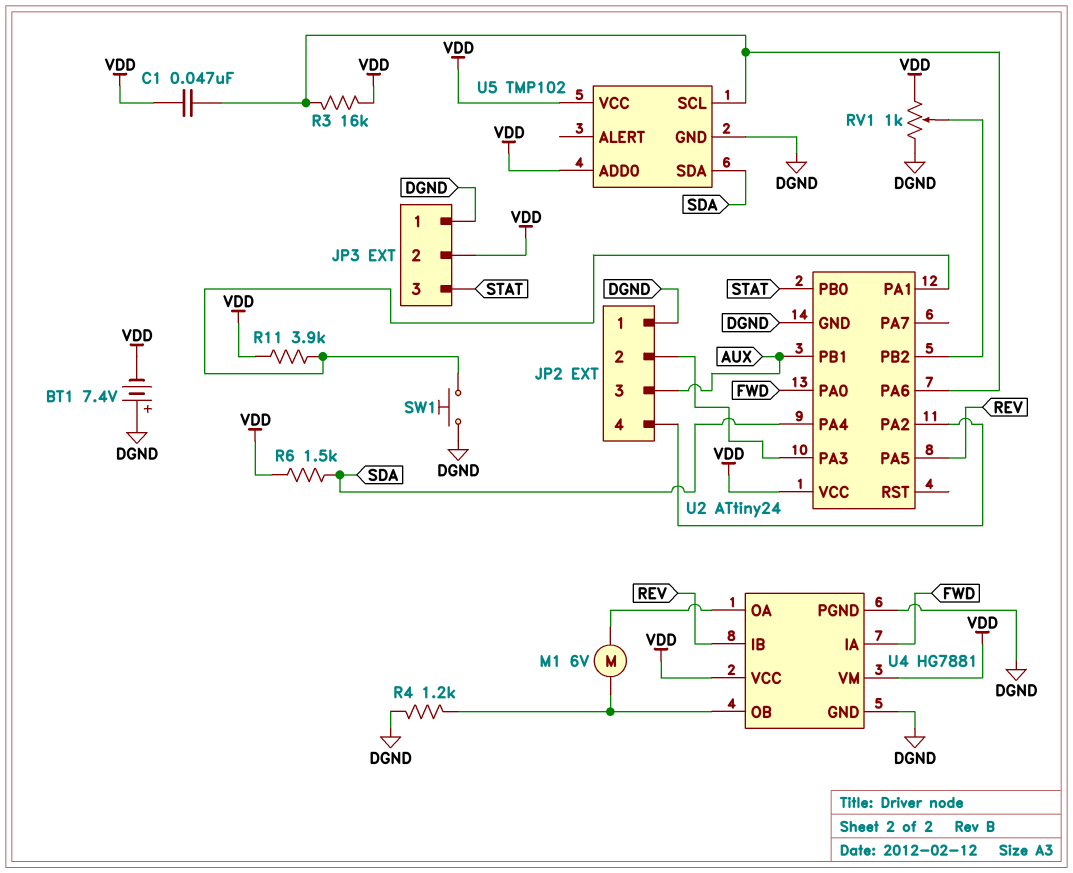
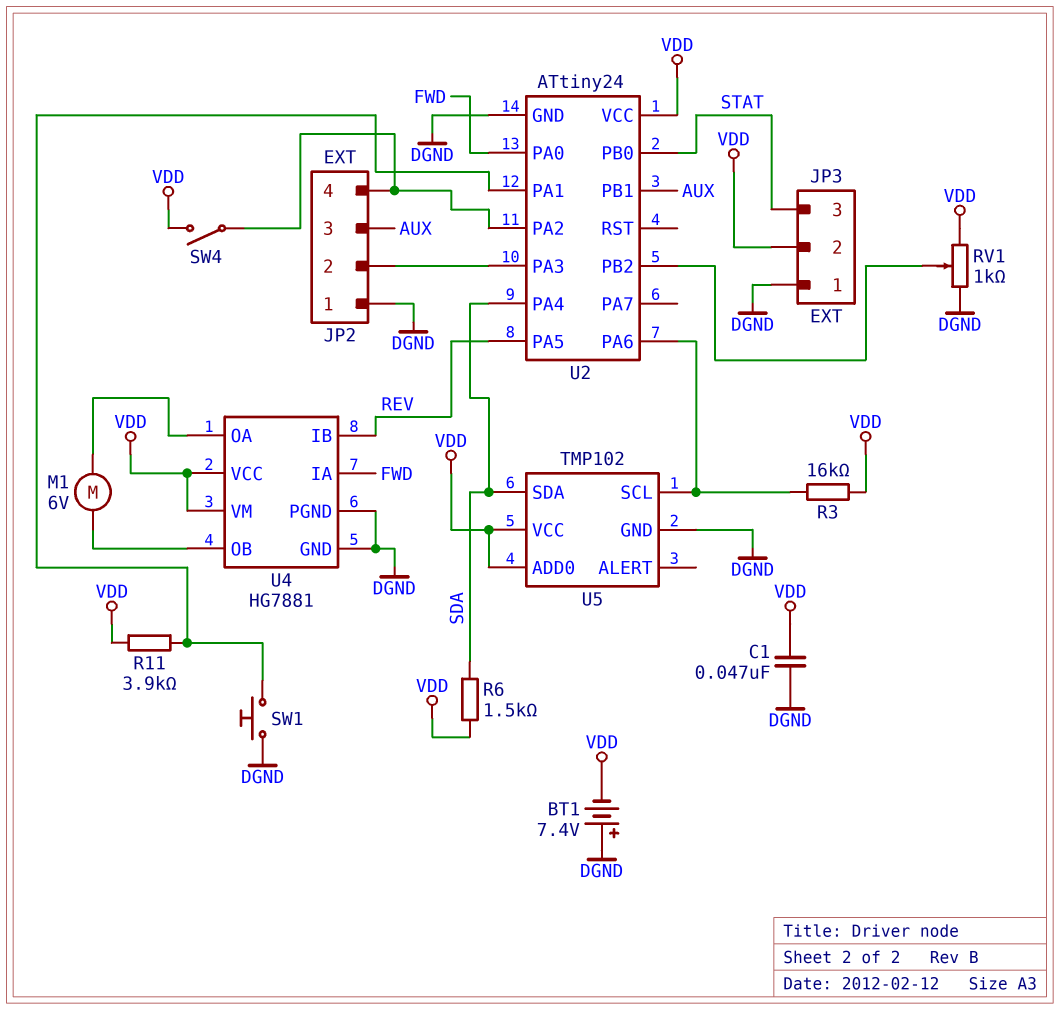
C1: 47nF (U2/PA6, VDD) -> 47nF (DGND, VDD)
R4: 1.2k (DGND, U4/OB) -> none
SW4: none -> switch (JP2/4, VDD)

